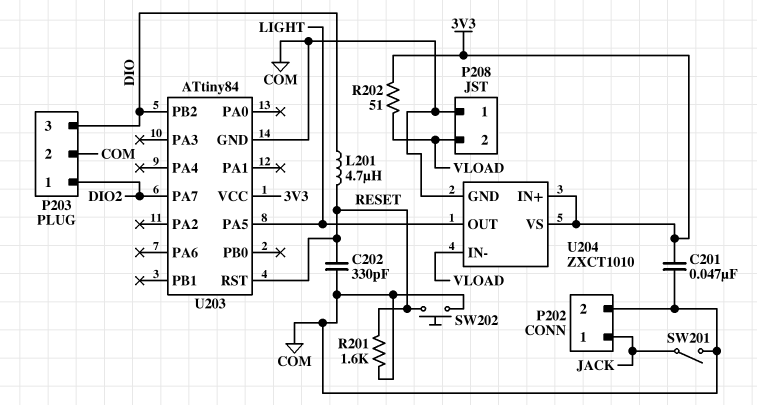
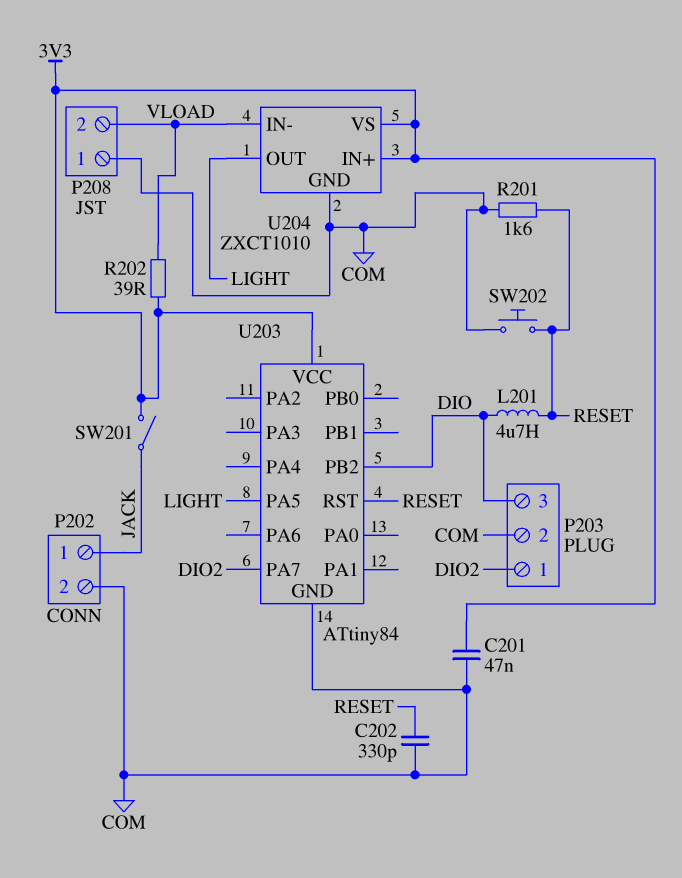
R202: 51 (3V3, VLOAD) -> 39 (3V3, VLOAD)
SW201: switch (COM, JACK) -> switch (3V3, JACK)

